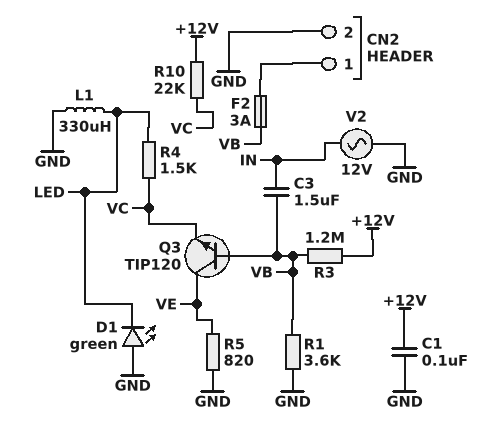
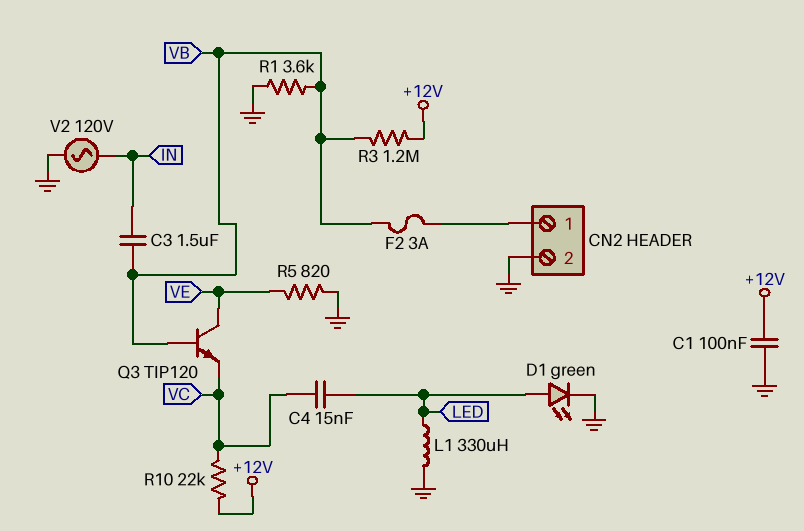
C4: none -> 15nF (LED, VC)
D1: LED green (A GND, K LED) -> LED green (A LED, K GND)
R4: 1.5k (LED, VC) -> none
V2: AC 12V (GND, IN) -> AC 120V (GND, IN)

